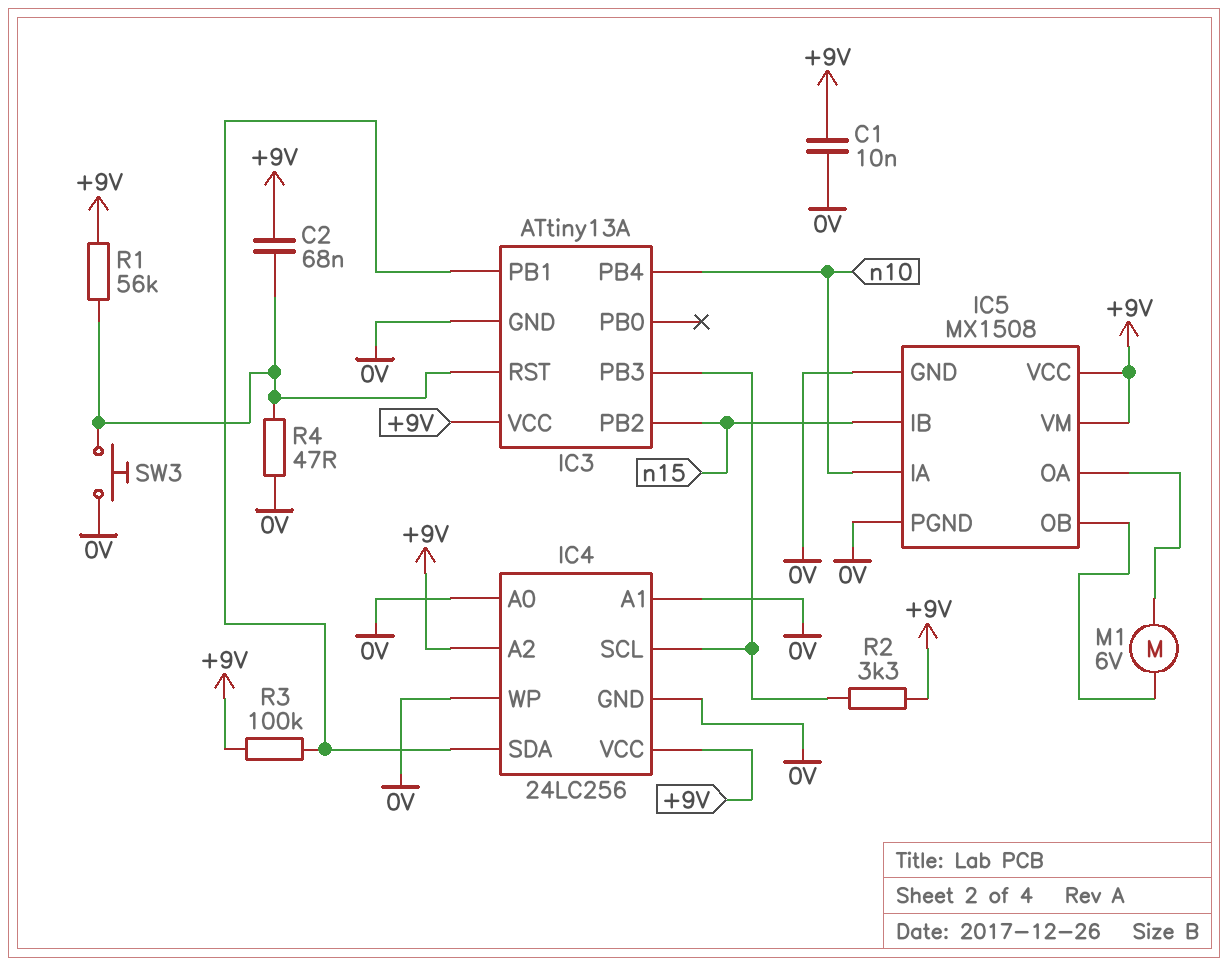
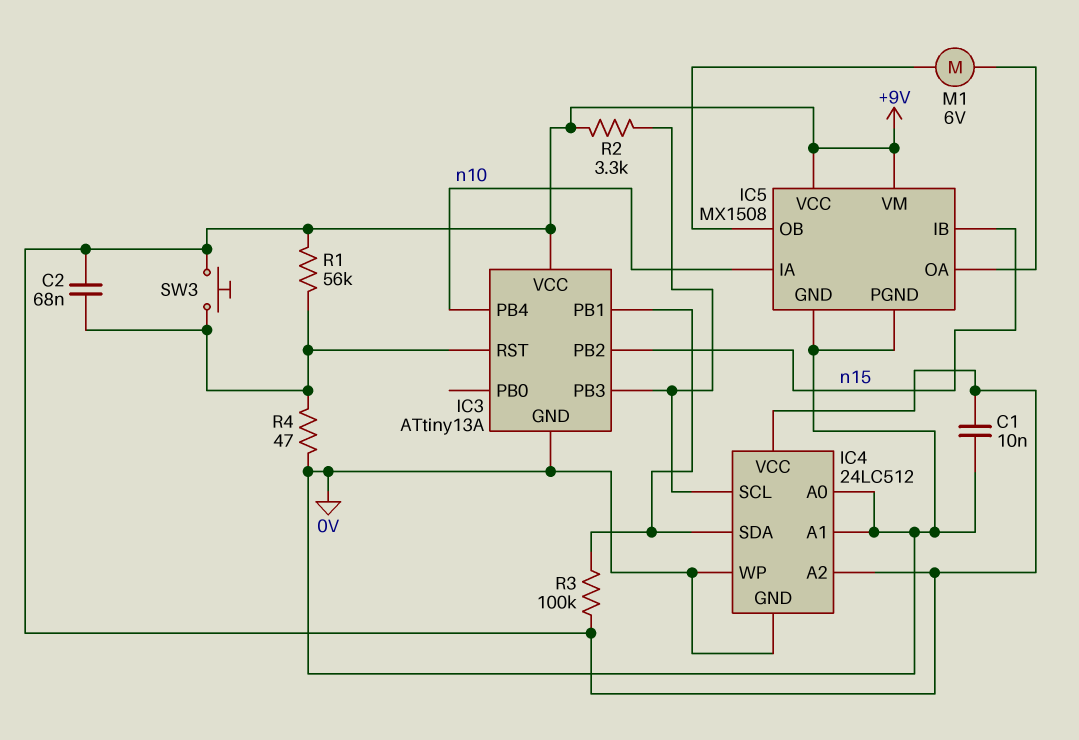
IC4: 24LC256 -> 24LC512
SW3: button (0V, IC3/RST) -> button (+9V, IC3/RST)

